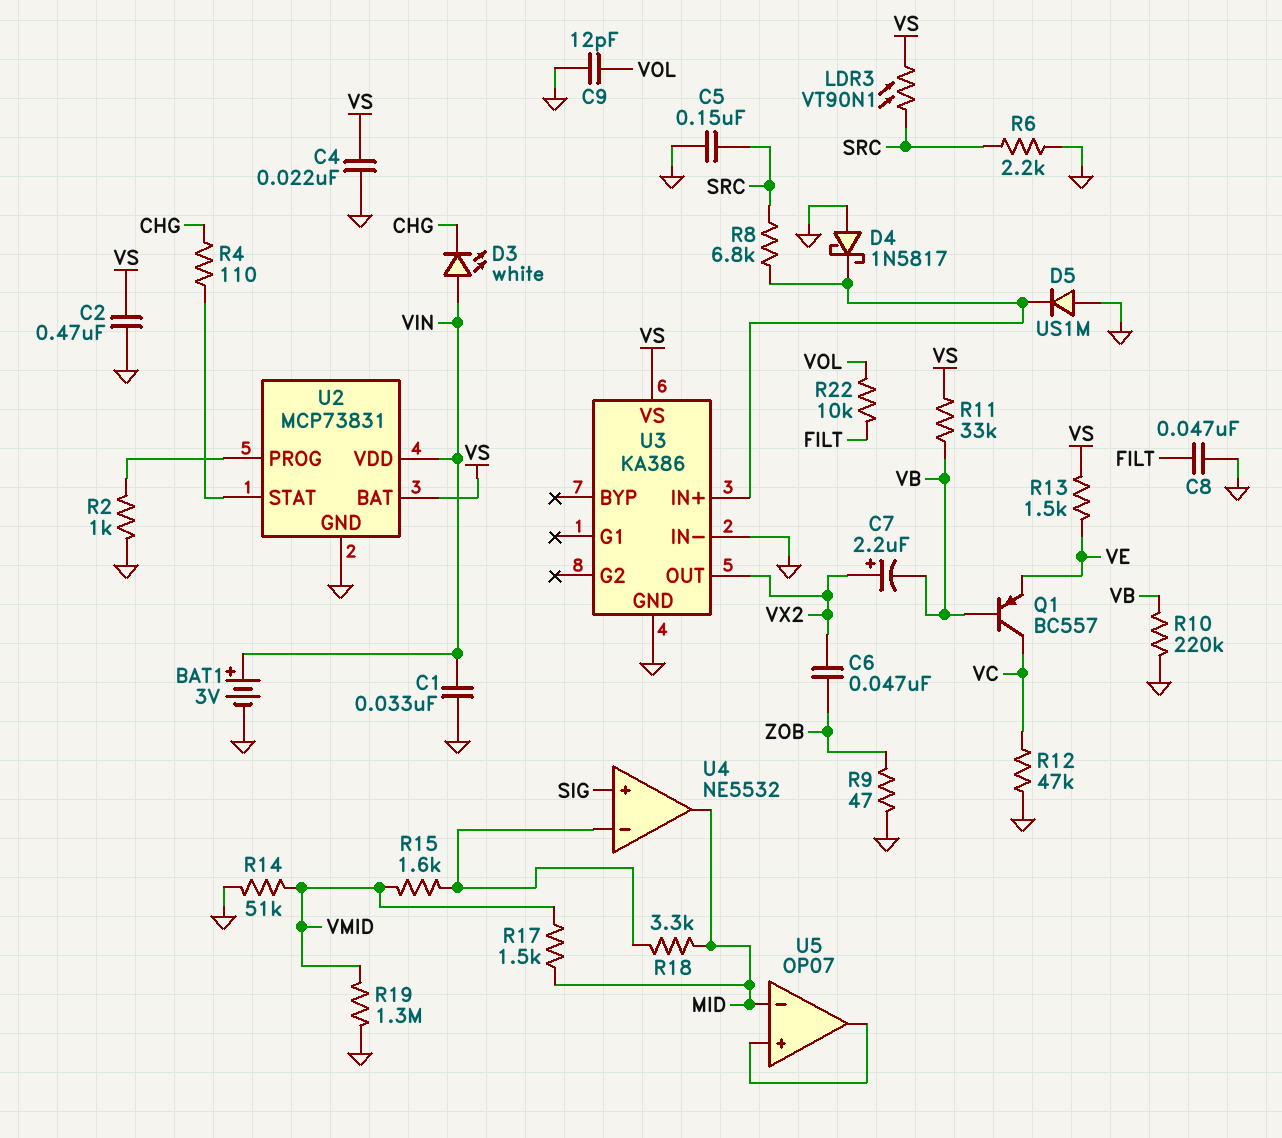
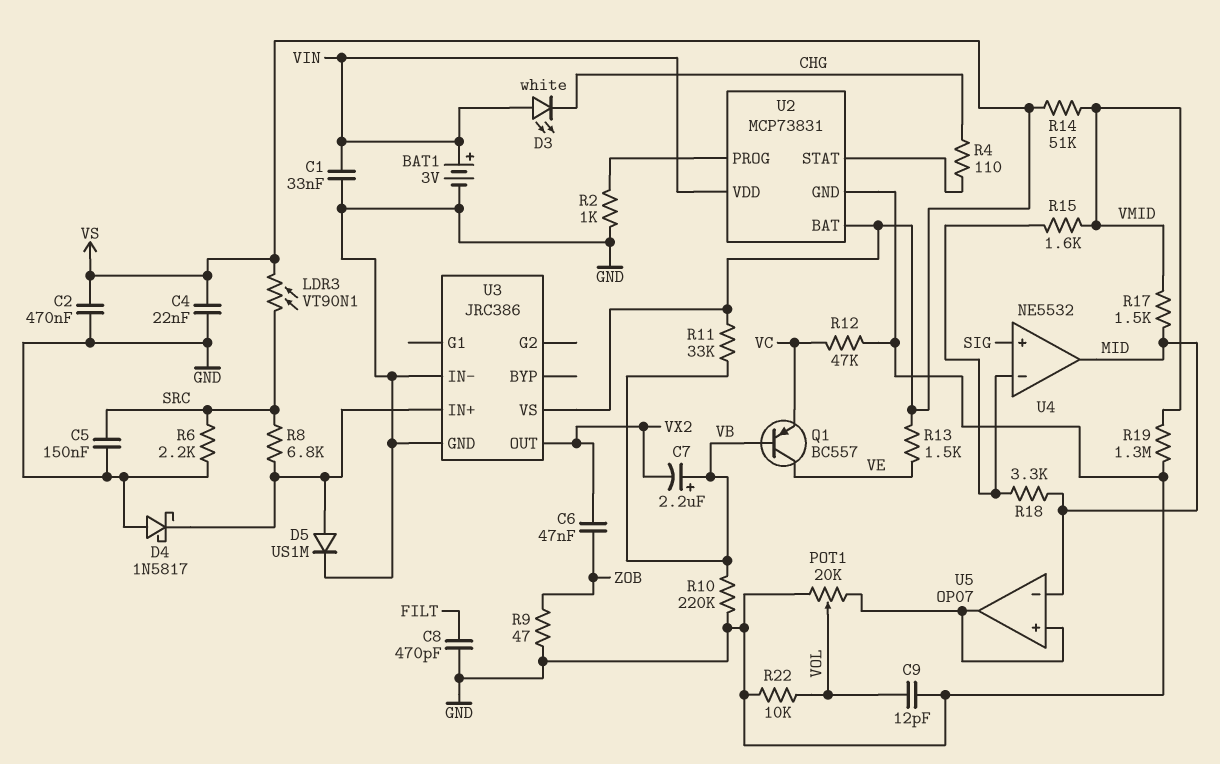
C7: 2.2uF (plus VX2, minus VB) -> 2.2uF (plus VB, minus VX2)
C8: 47nF (FILT, GND) -> 470pF (FILT, GND)
D5: diode US1M (A GND, K U3/IN+) -> diode US1M (A U3/IN+, K GND)
POT1: none -> 20k (GND, U5/in+, wiper VOL)
Q1: PNP BC557 (B VB, C VC, E VE) -> PNP BC557 (B VB, C VE, E VC)
R14: 51k (GND, VMID) -> 51k (VMID, VS)
R22: 10k (FILT, VOL) -> 10k (GND, VOL)
U3: KA386 -> JRC386

